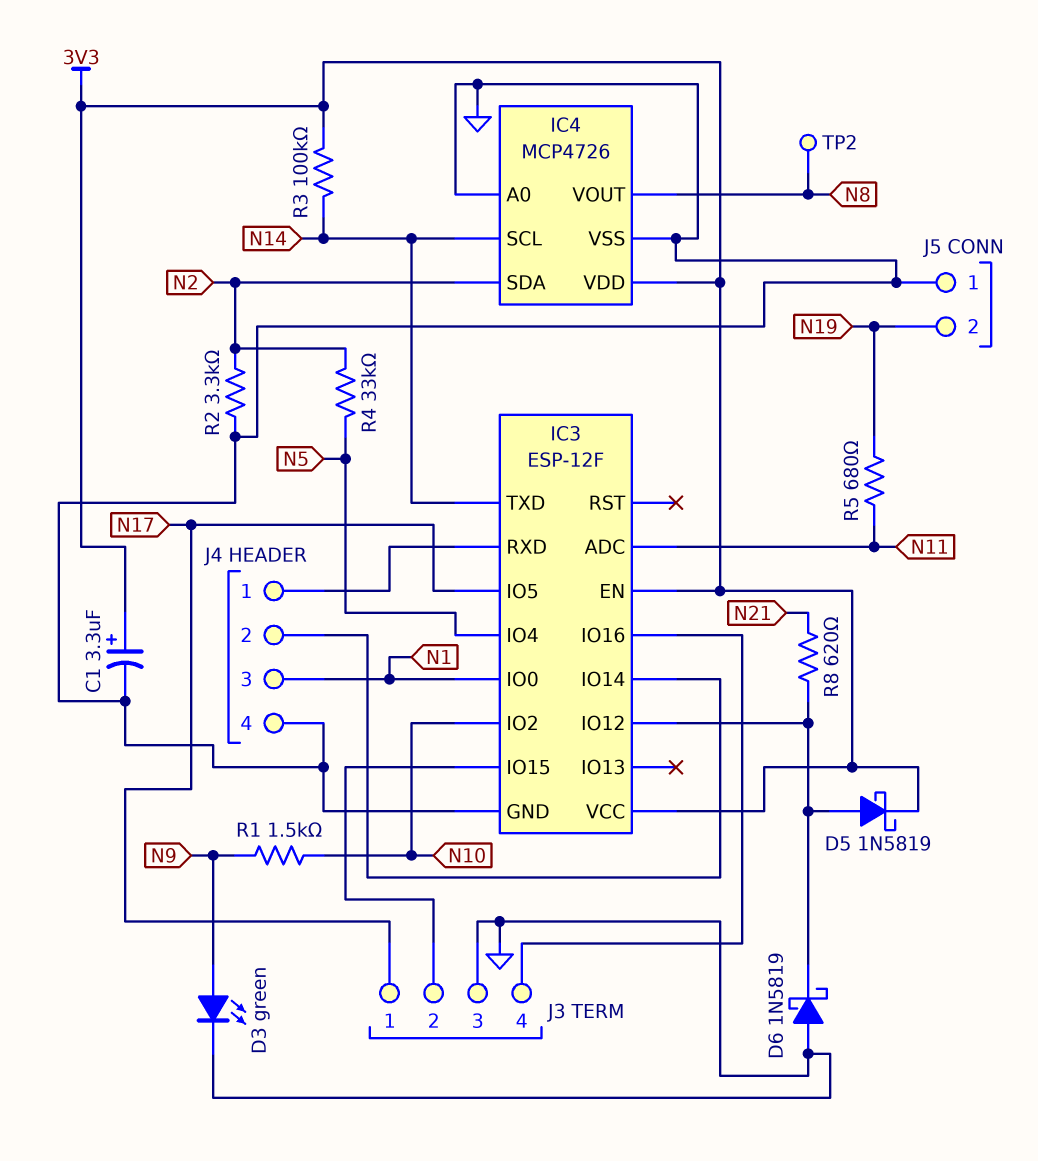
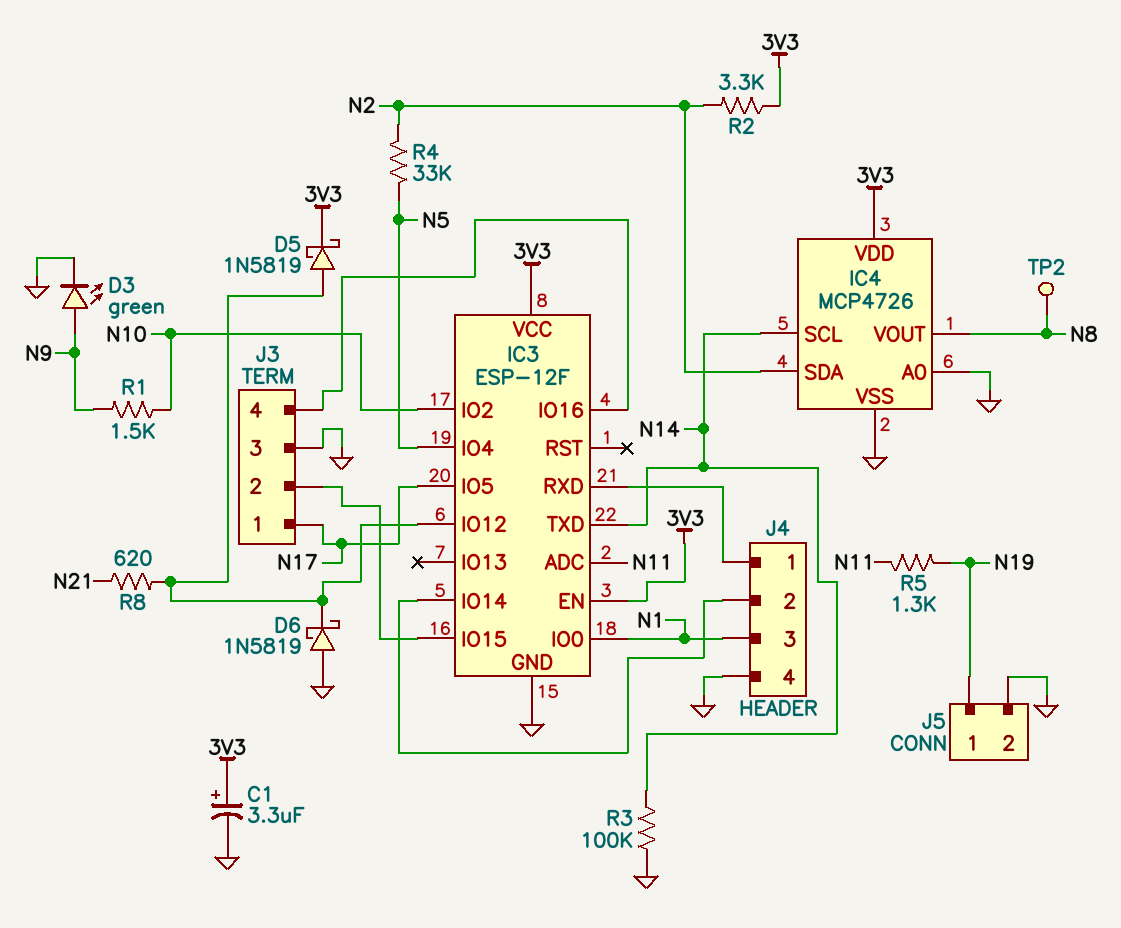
J5 pin 1: GND -> N19
J5 pin 2: N19 -> GND
R2: 3.3k (GND, N2) -> 3.3k (3V3, N2)
R3: 100k (3V3, N14) -> 100k (GND, N14)
R5: 680 (N11, N19) -> 1.3k (N11, N19)

